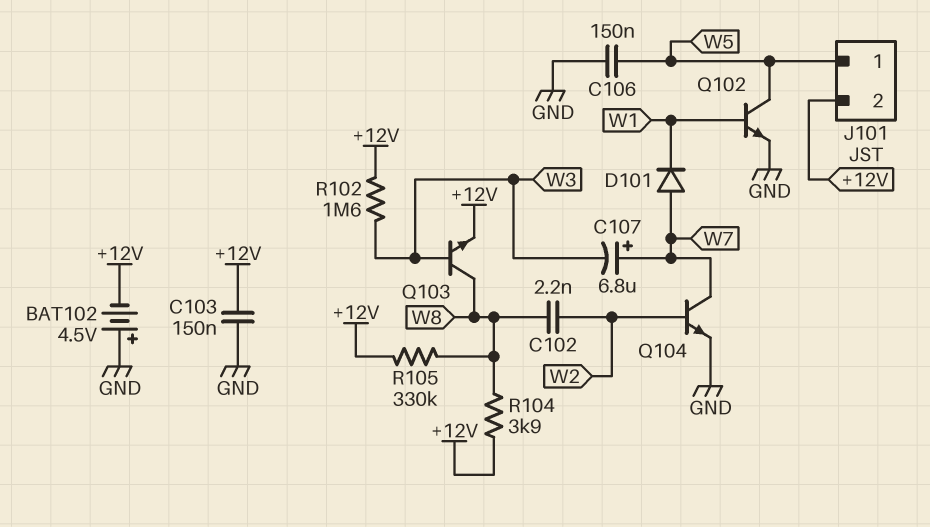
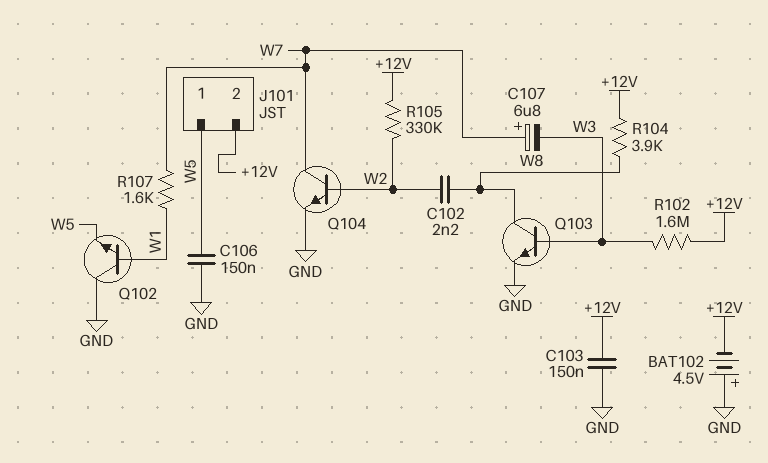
D101: diode (A W7, K W1) -> none
Q102: NPN (B W1, C W5, E GND) -> NPN (B W1, C GND, E W5)
Q103: NPN (B W3, C W8, E +12V) -> NPN (B W3, C W8, E GND)
R105: 330k (+12V, W8) -> 330k (+12V, W2)
R107: none -> 1.6k (W1, W7)

